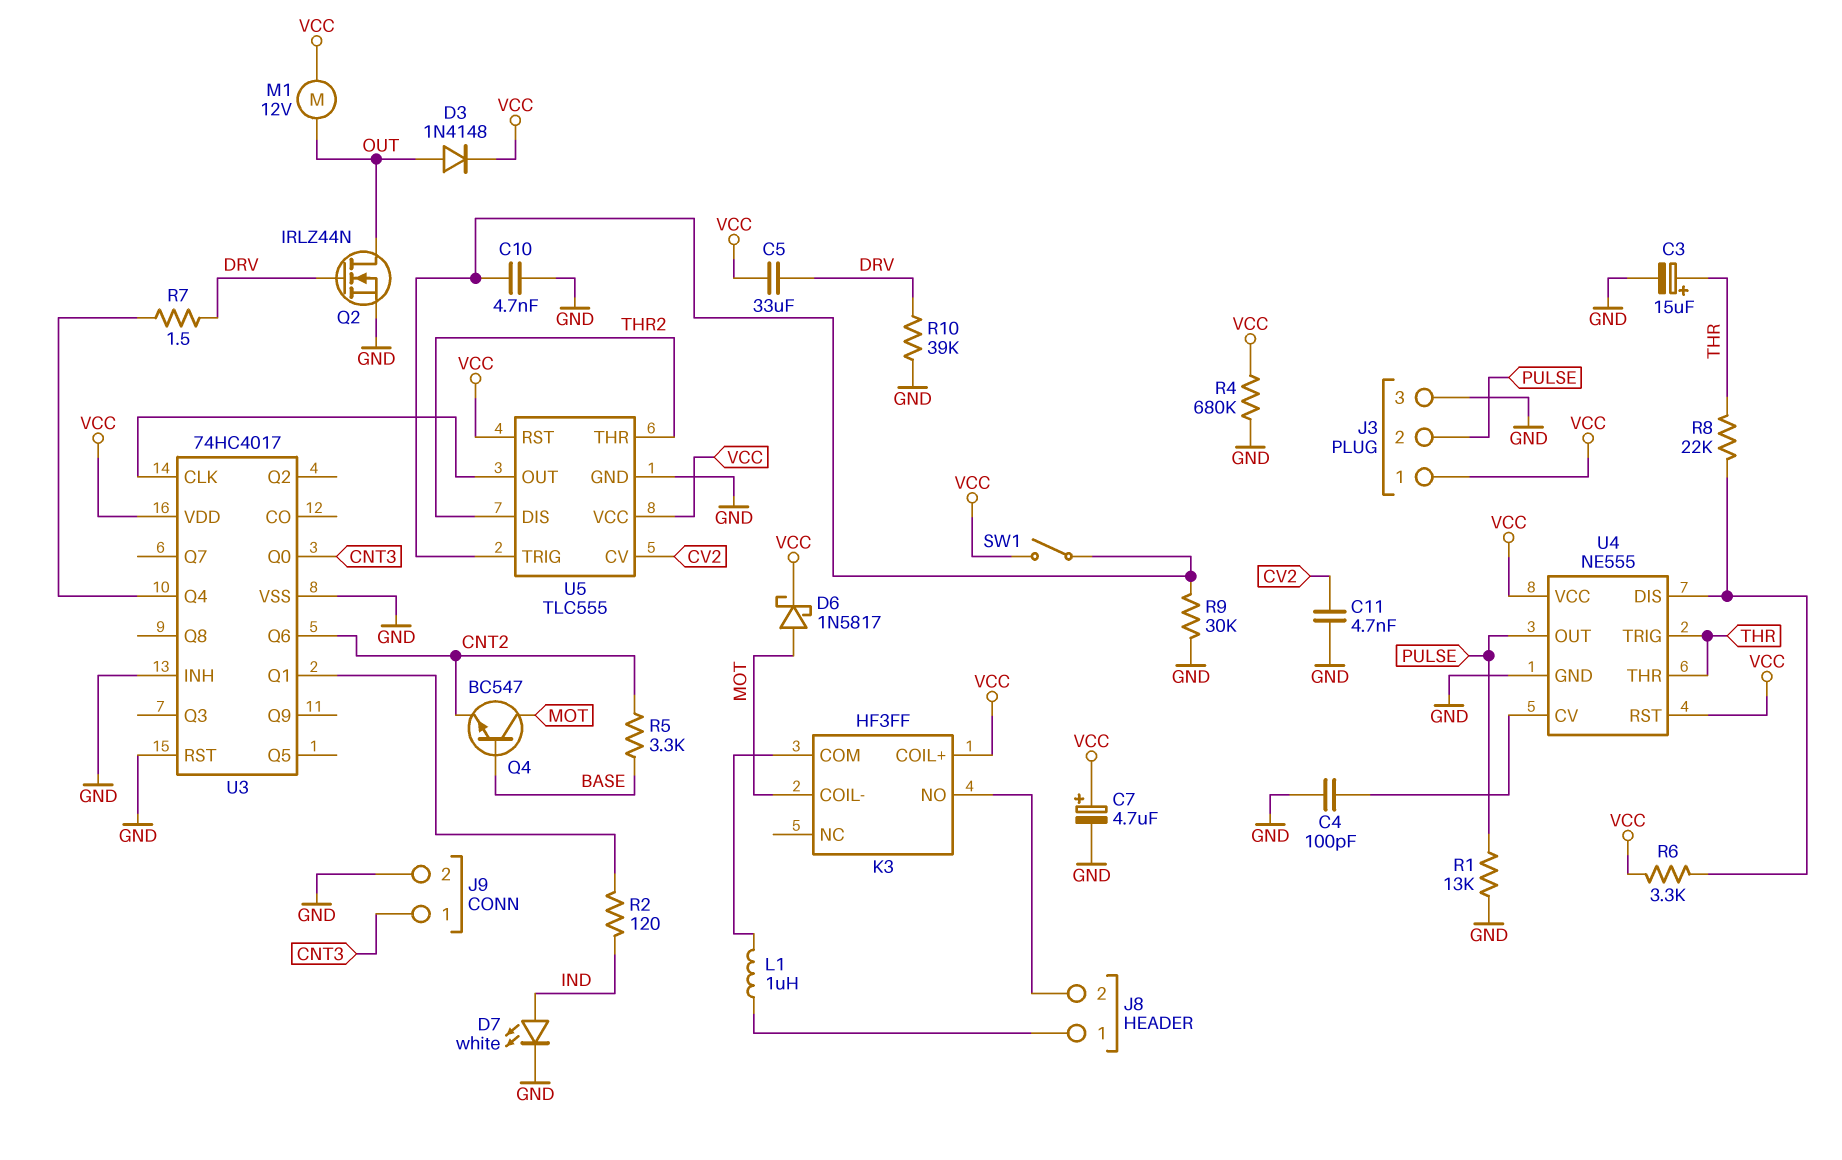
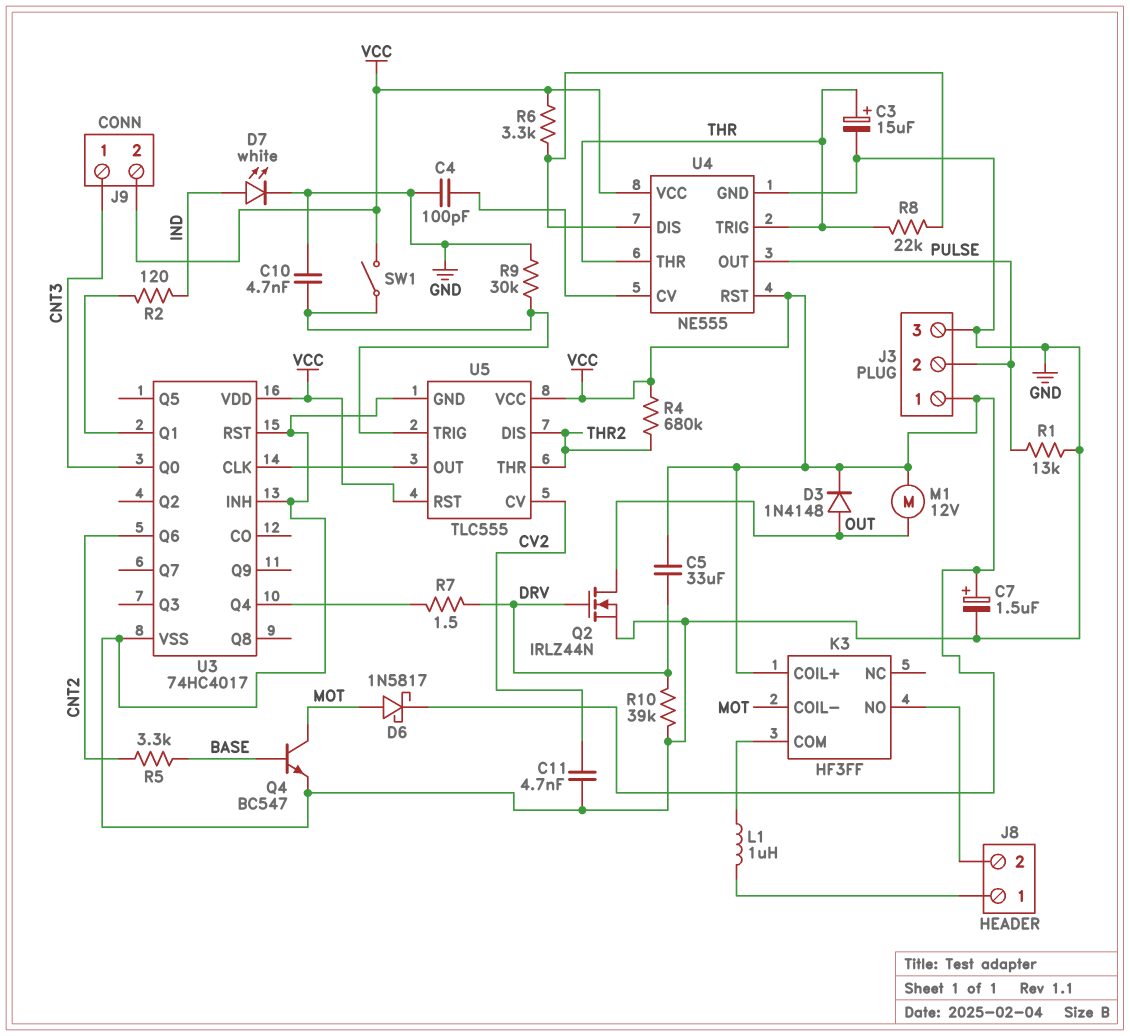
C7: 4.7uF (plus VCC, minus GND) -> 1.5uF (plus VCC, minus GND)
J9 pin 2: GND -> VCC
Q4: NPN BC547 (B BASE, C MOT, E CNT2) -> NPN BC547 (B BASE, C MOT, E GND)
R4: 680k (GND, VCC) -> 680k (THR2, VCC)

